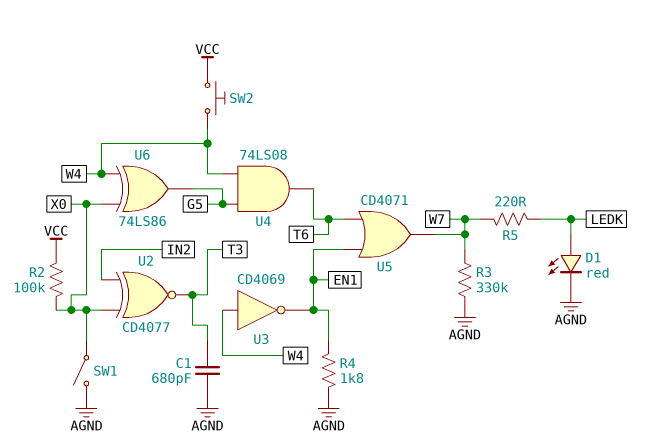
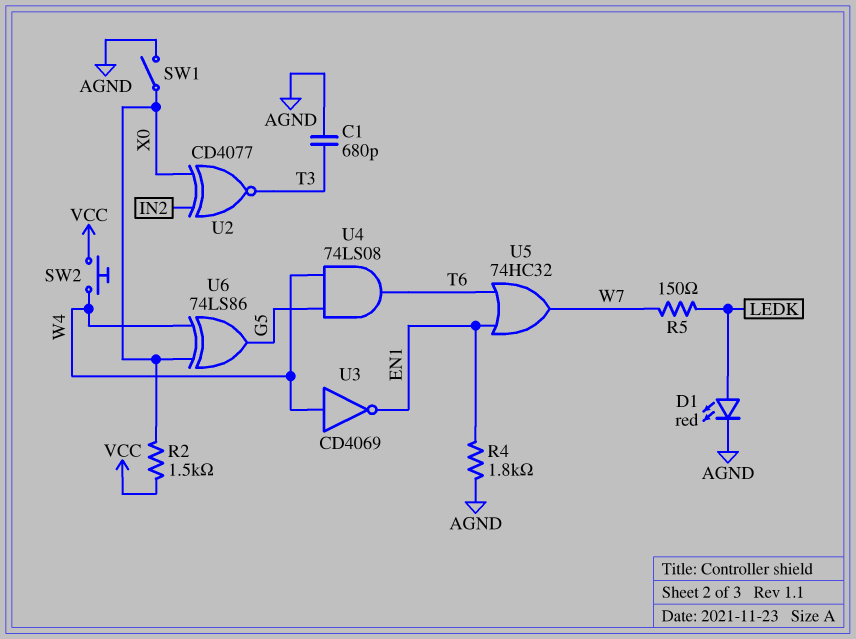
R2: 100k (VCC, X0) -> 1.5k (VCC, X0)
R3: 330k (AGND, W7) -> none
R5: 220 (LEDK, W7) -> 150 (LEDK, W7)
U5: OR CD4071 (in EN1, in T6, out W7) -> OR 74HC32 (in EN1, in T6, out W7)

